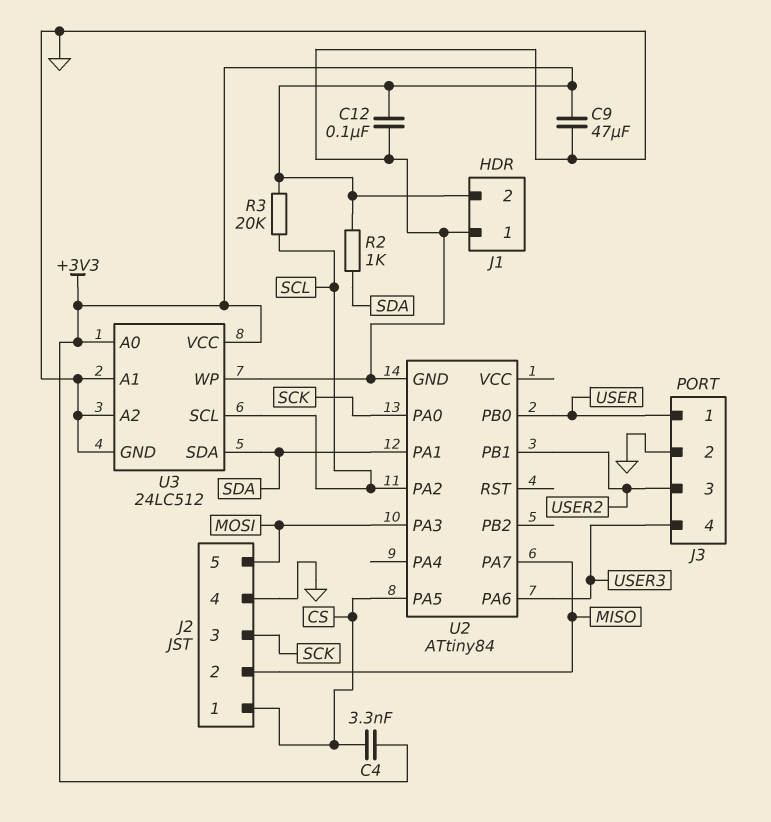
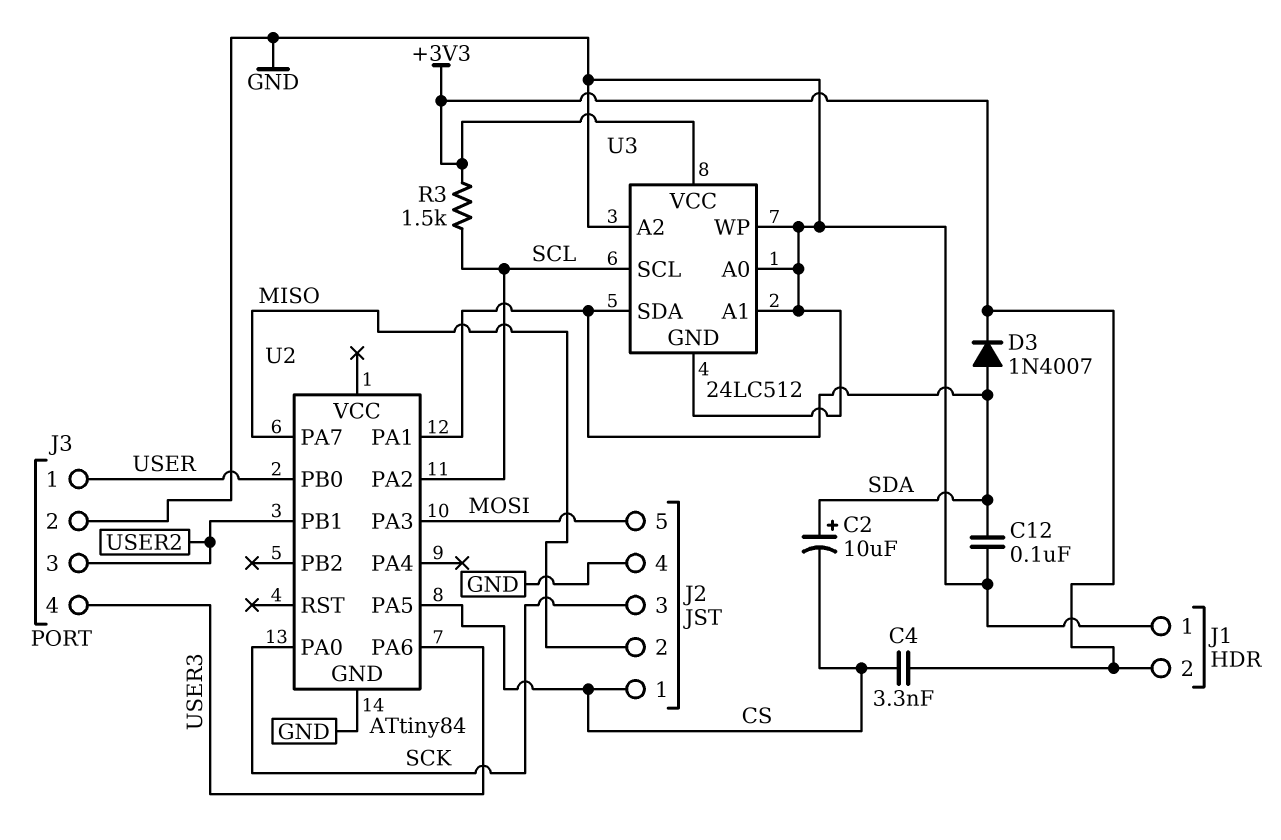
C2: none -> 10uF (plus SDA, minus CS)
C9: 47uF (+3V3, GND) -> none
C12: 100nF (+3V3, GND) -> 100nF (GND, SDA)
D3: none -> diode 1N4007 (A SDA, K +3V3)
R2: 1k (+3V3, SDA) -> none
R3: 20k (+3V3, SCL) -> 1.5k (+3V3, SCL)
U3 pin A0: +3V3 -> GND

